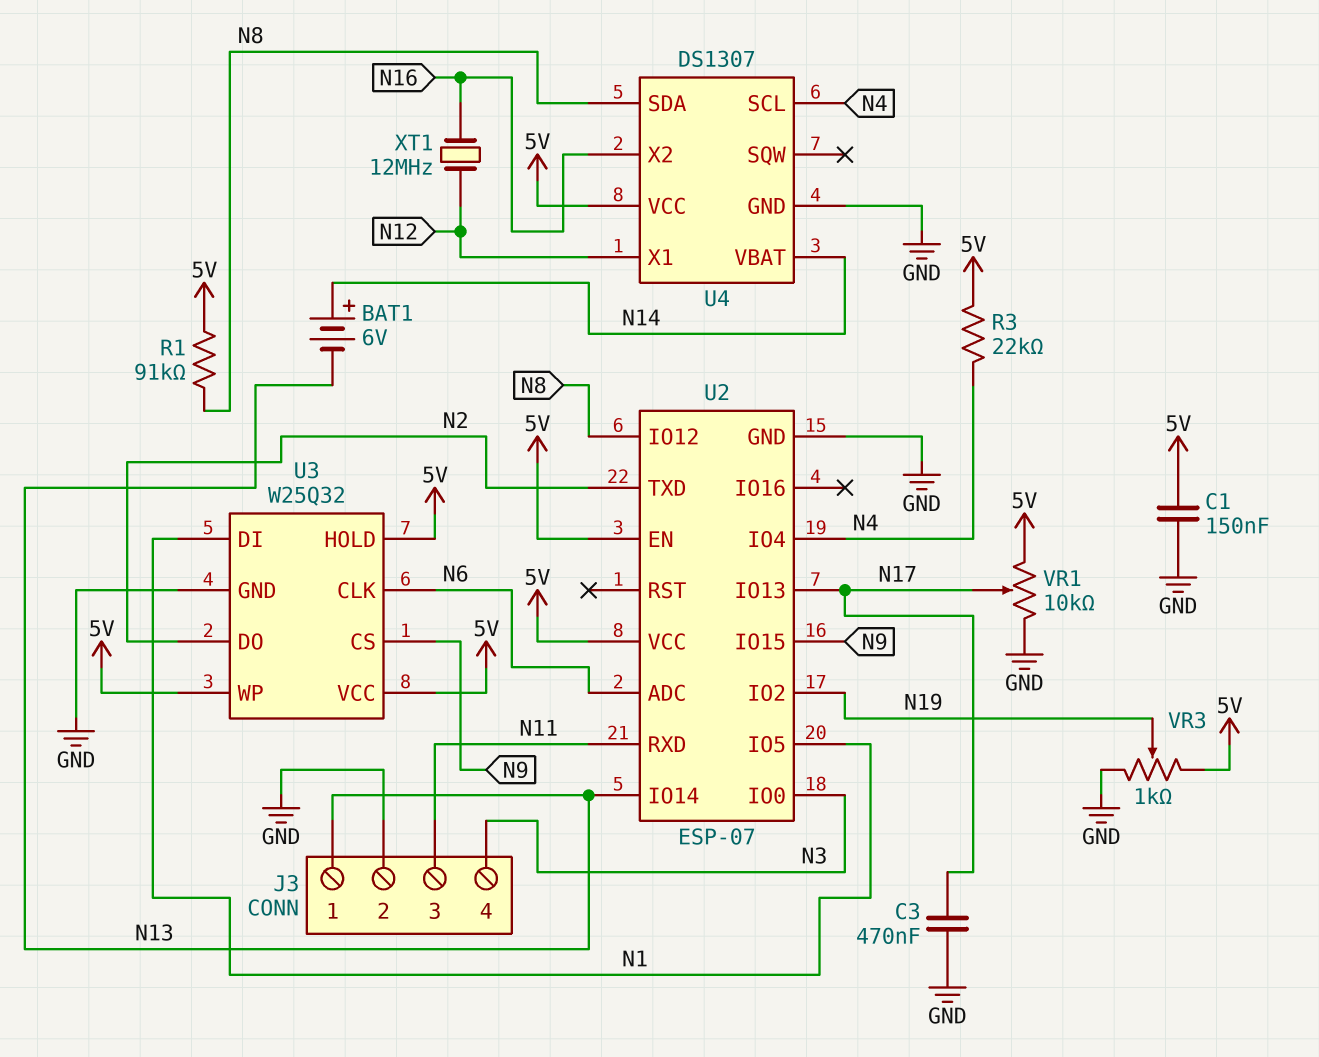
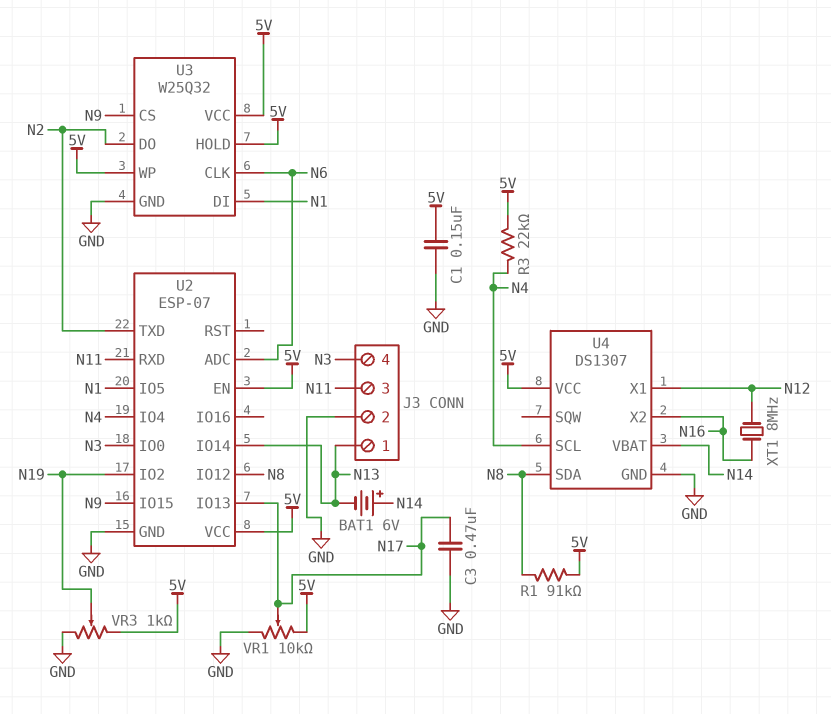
XT1: 12MHz (N12, N16) -> 8MHz (N12, N16)

